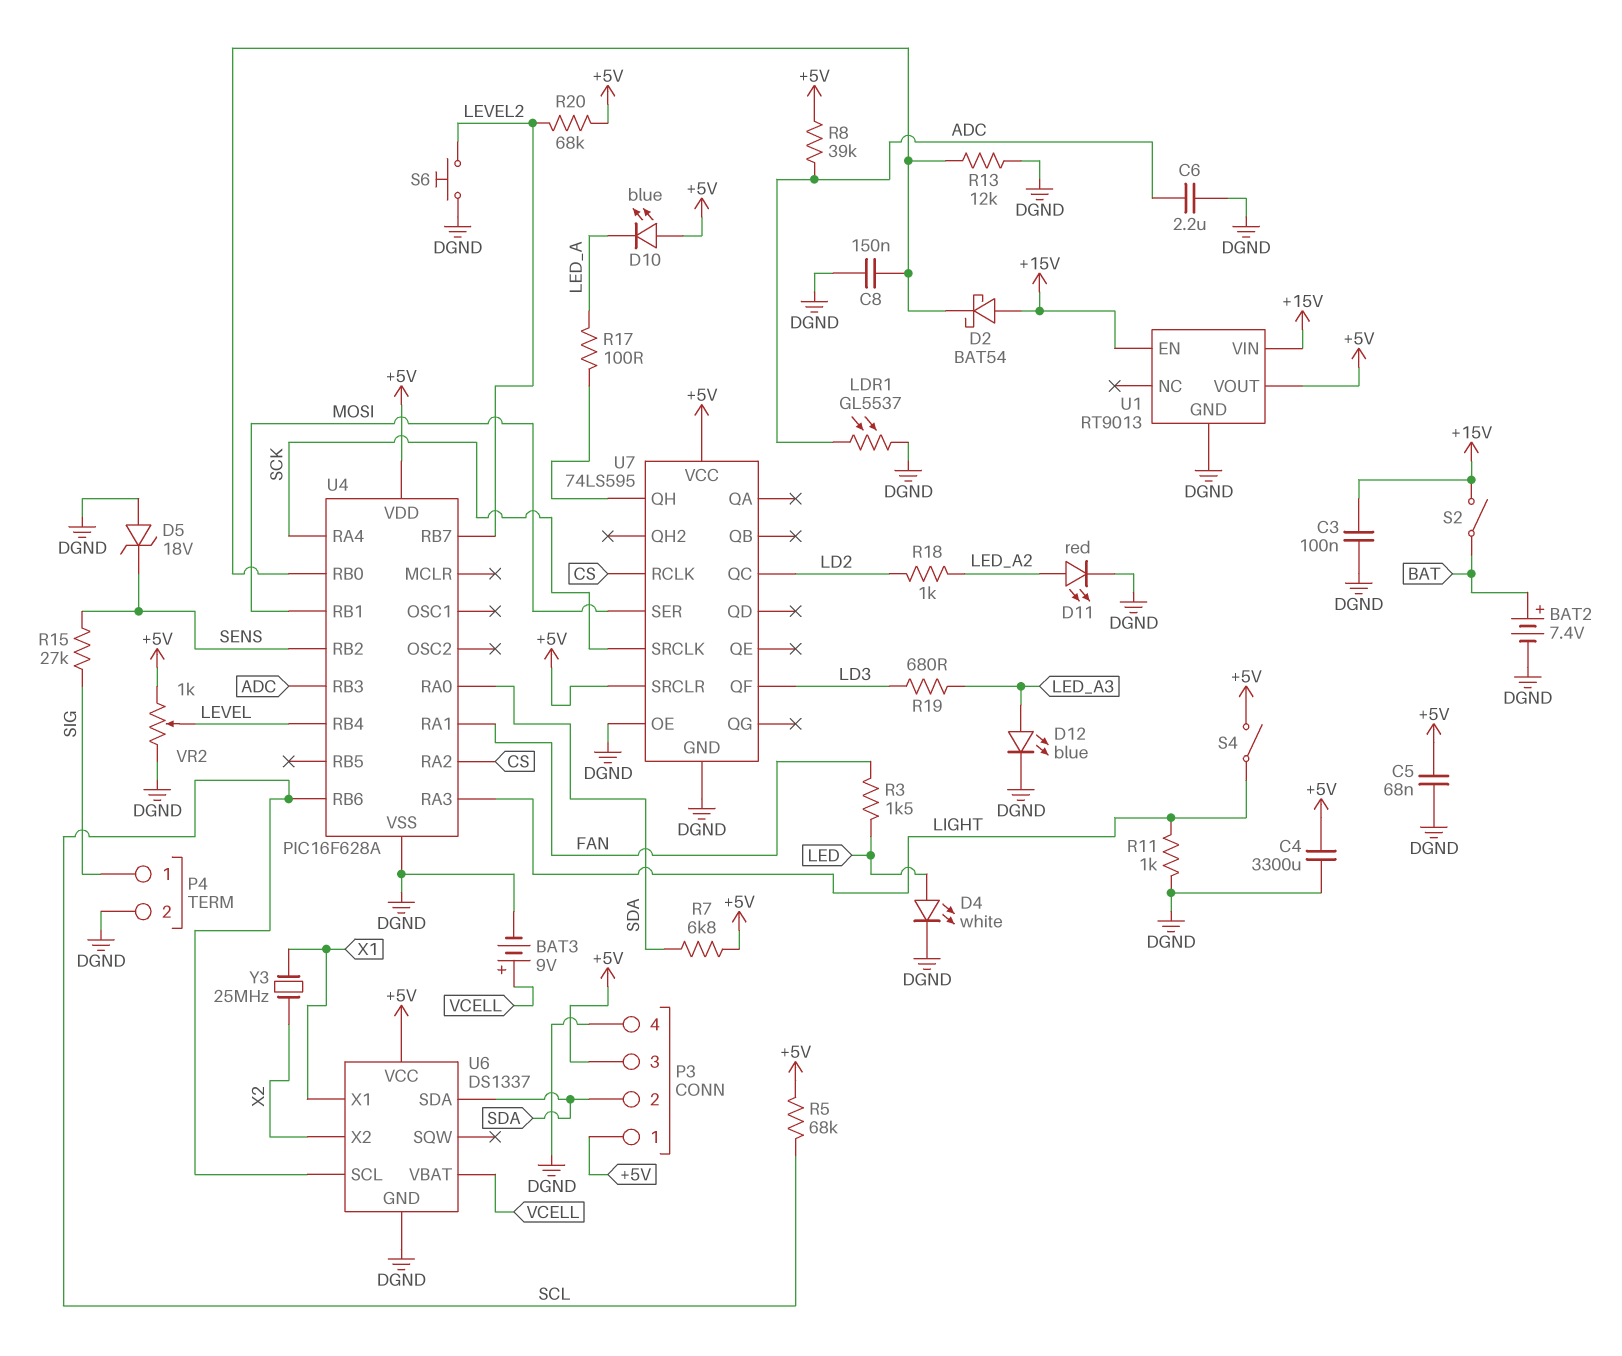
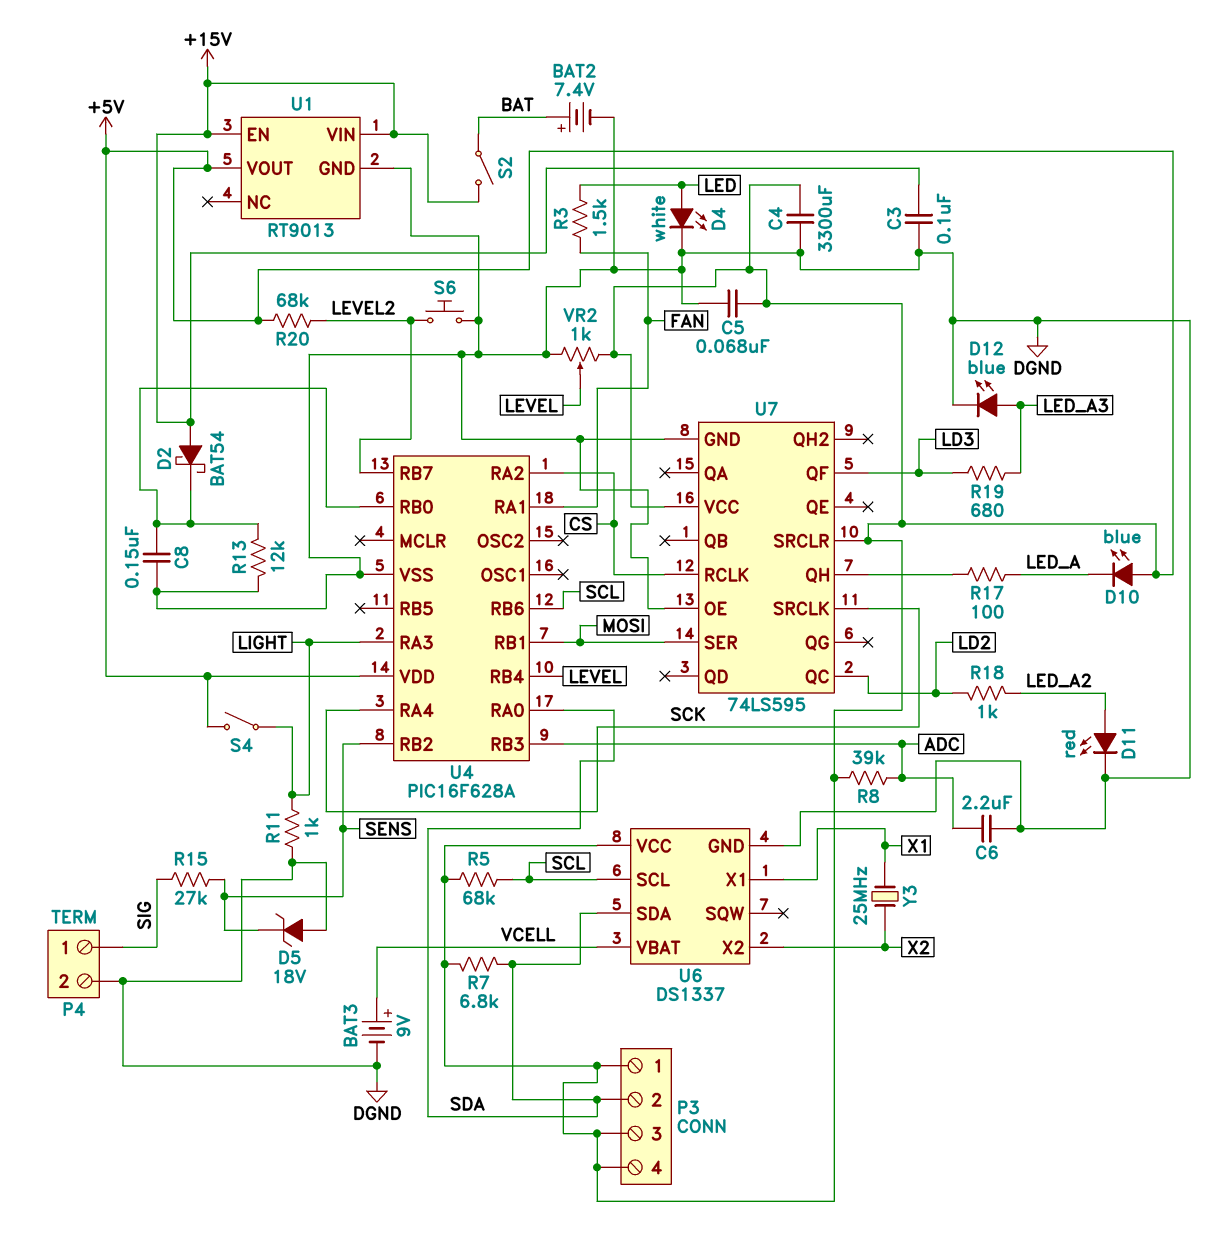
LDR1: GL5537 (ADC, DGND) -> none
P3 pin 4: DGND -> +5V

